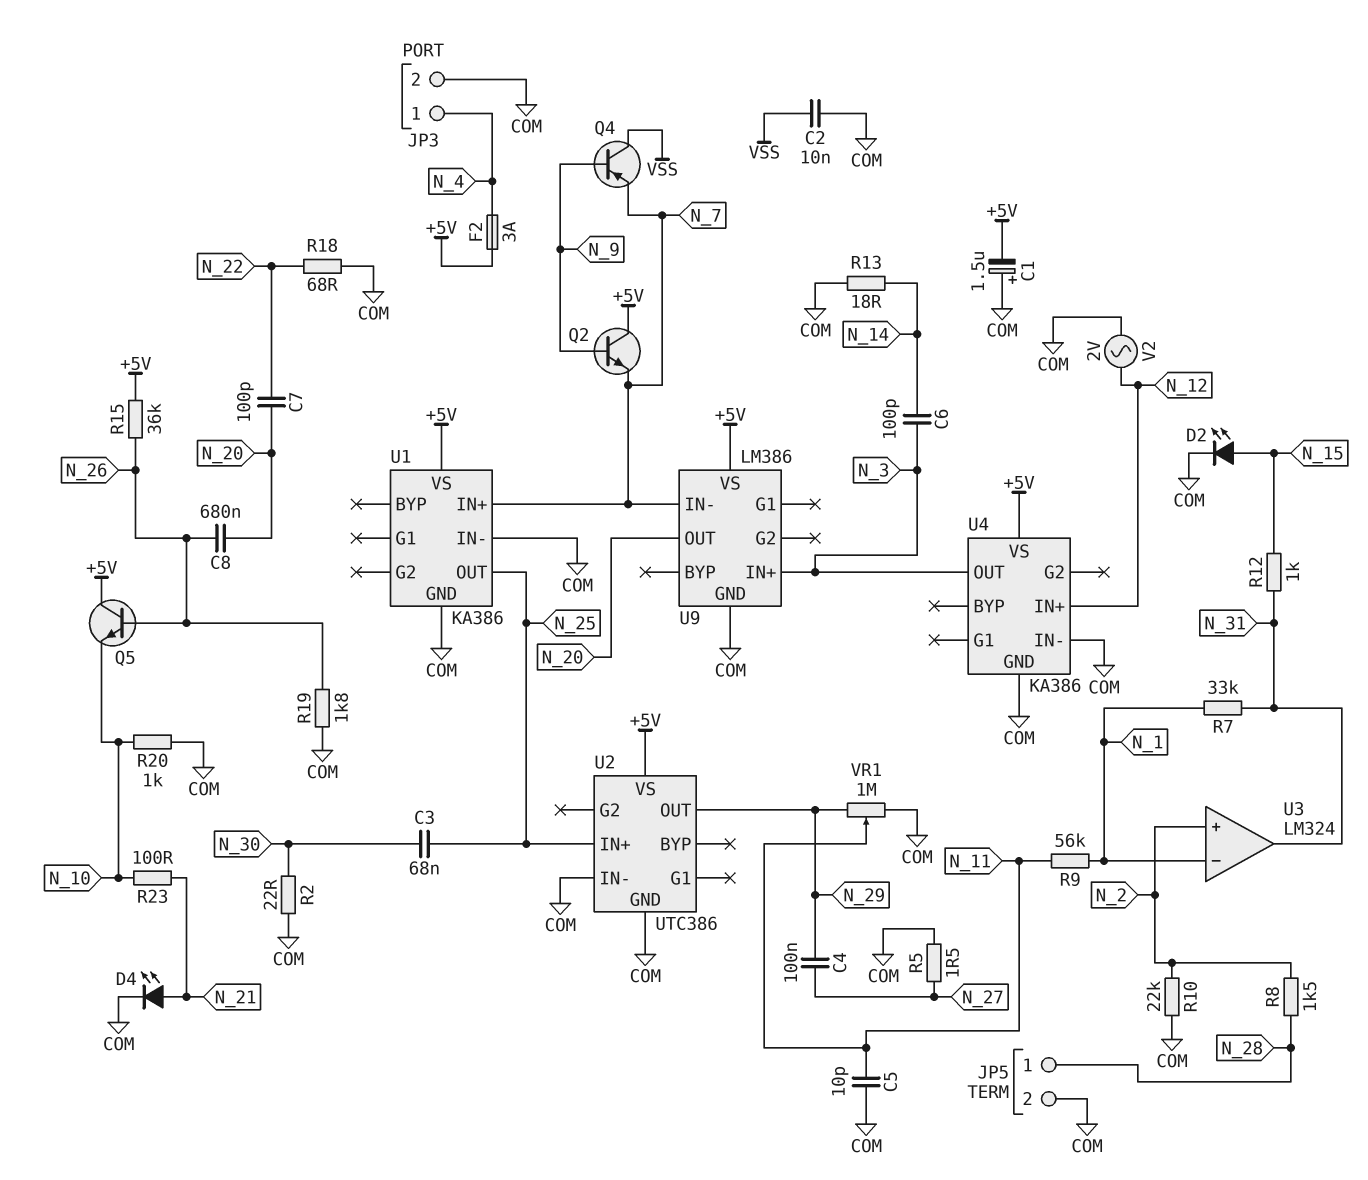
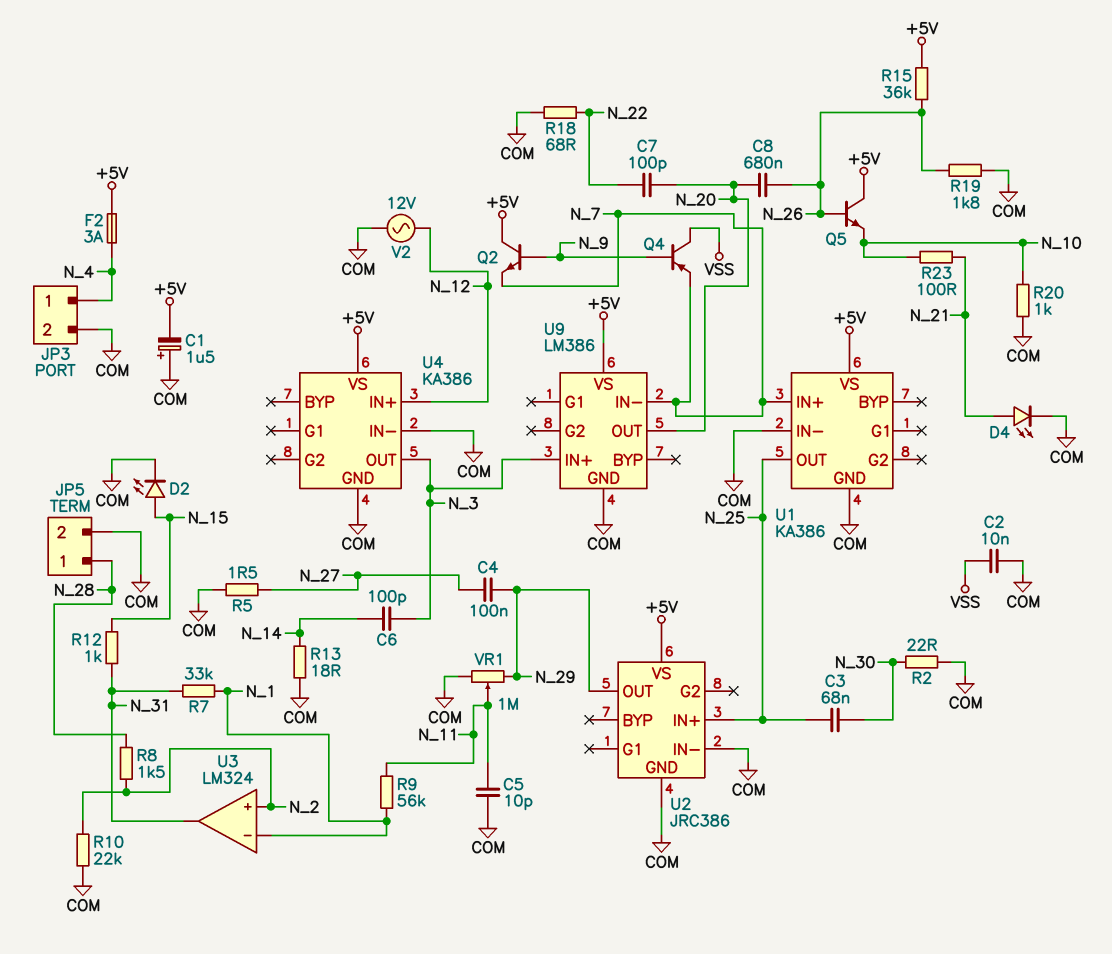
U2: UTC386 -> JRC386
V2: AC 2V (COM, N_12) -> AC 12V (COM, N_12)

